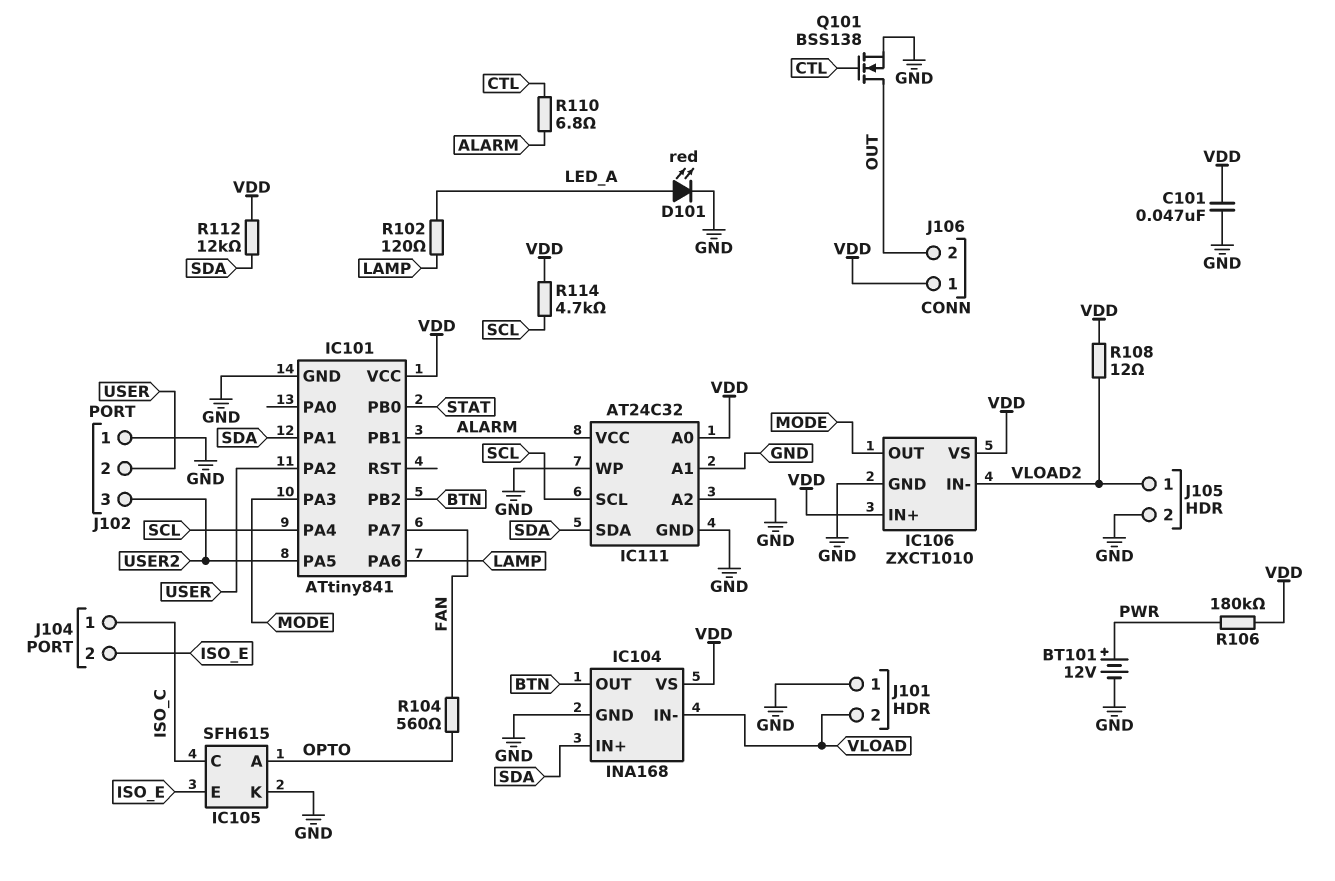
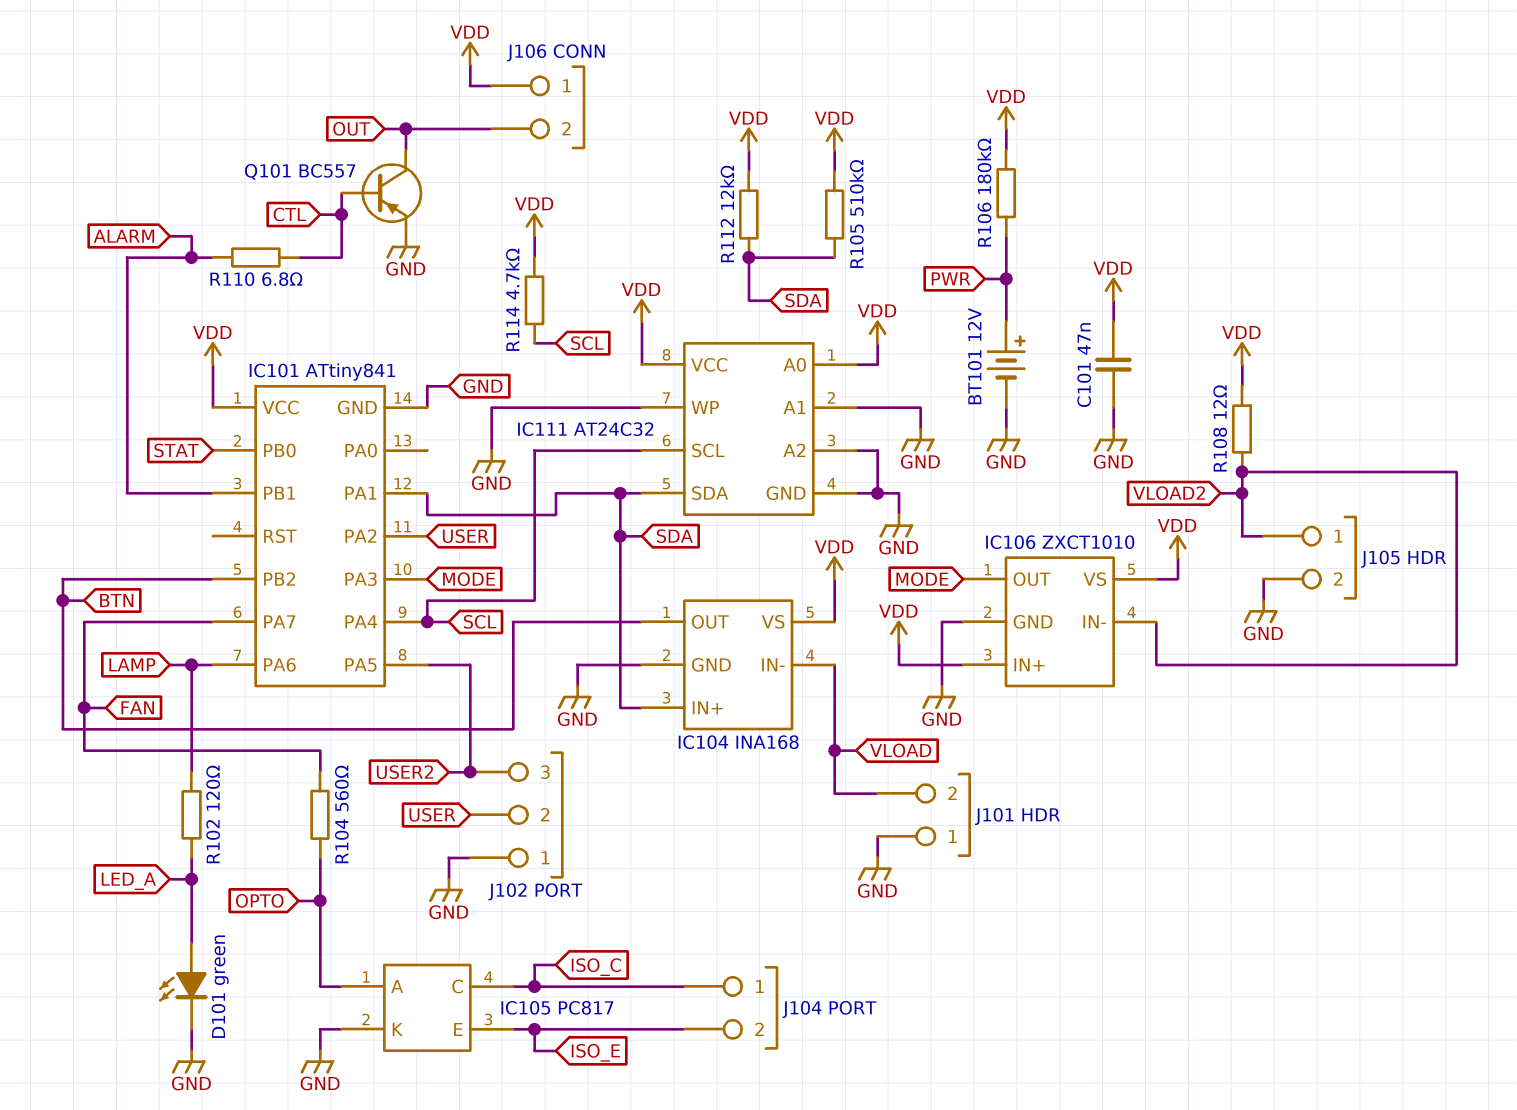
D101: LED red (A LED_A, K GND) -> LED green (A LED_A, K GND)
IC105: SFH615 -> PC817
IC111 pin VCC: ALARM -> VDD
Q101: NMOS BSS138 (G CTL, D OUT, S GND) -> PNP BC557 (B CTL, C OUT, E GND)
R105: none -> 510k (SDA, VDD)

